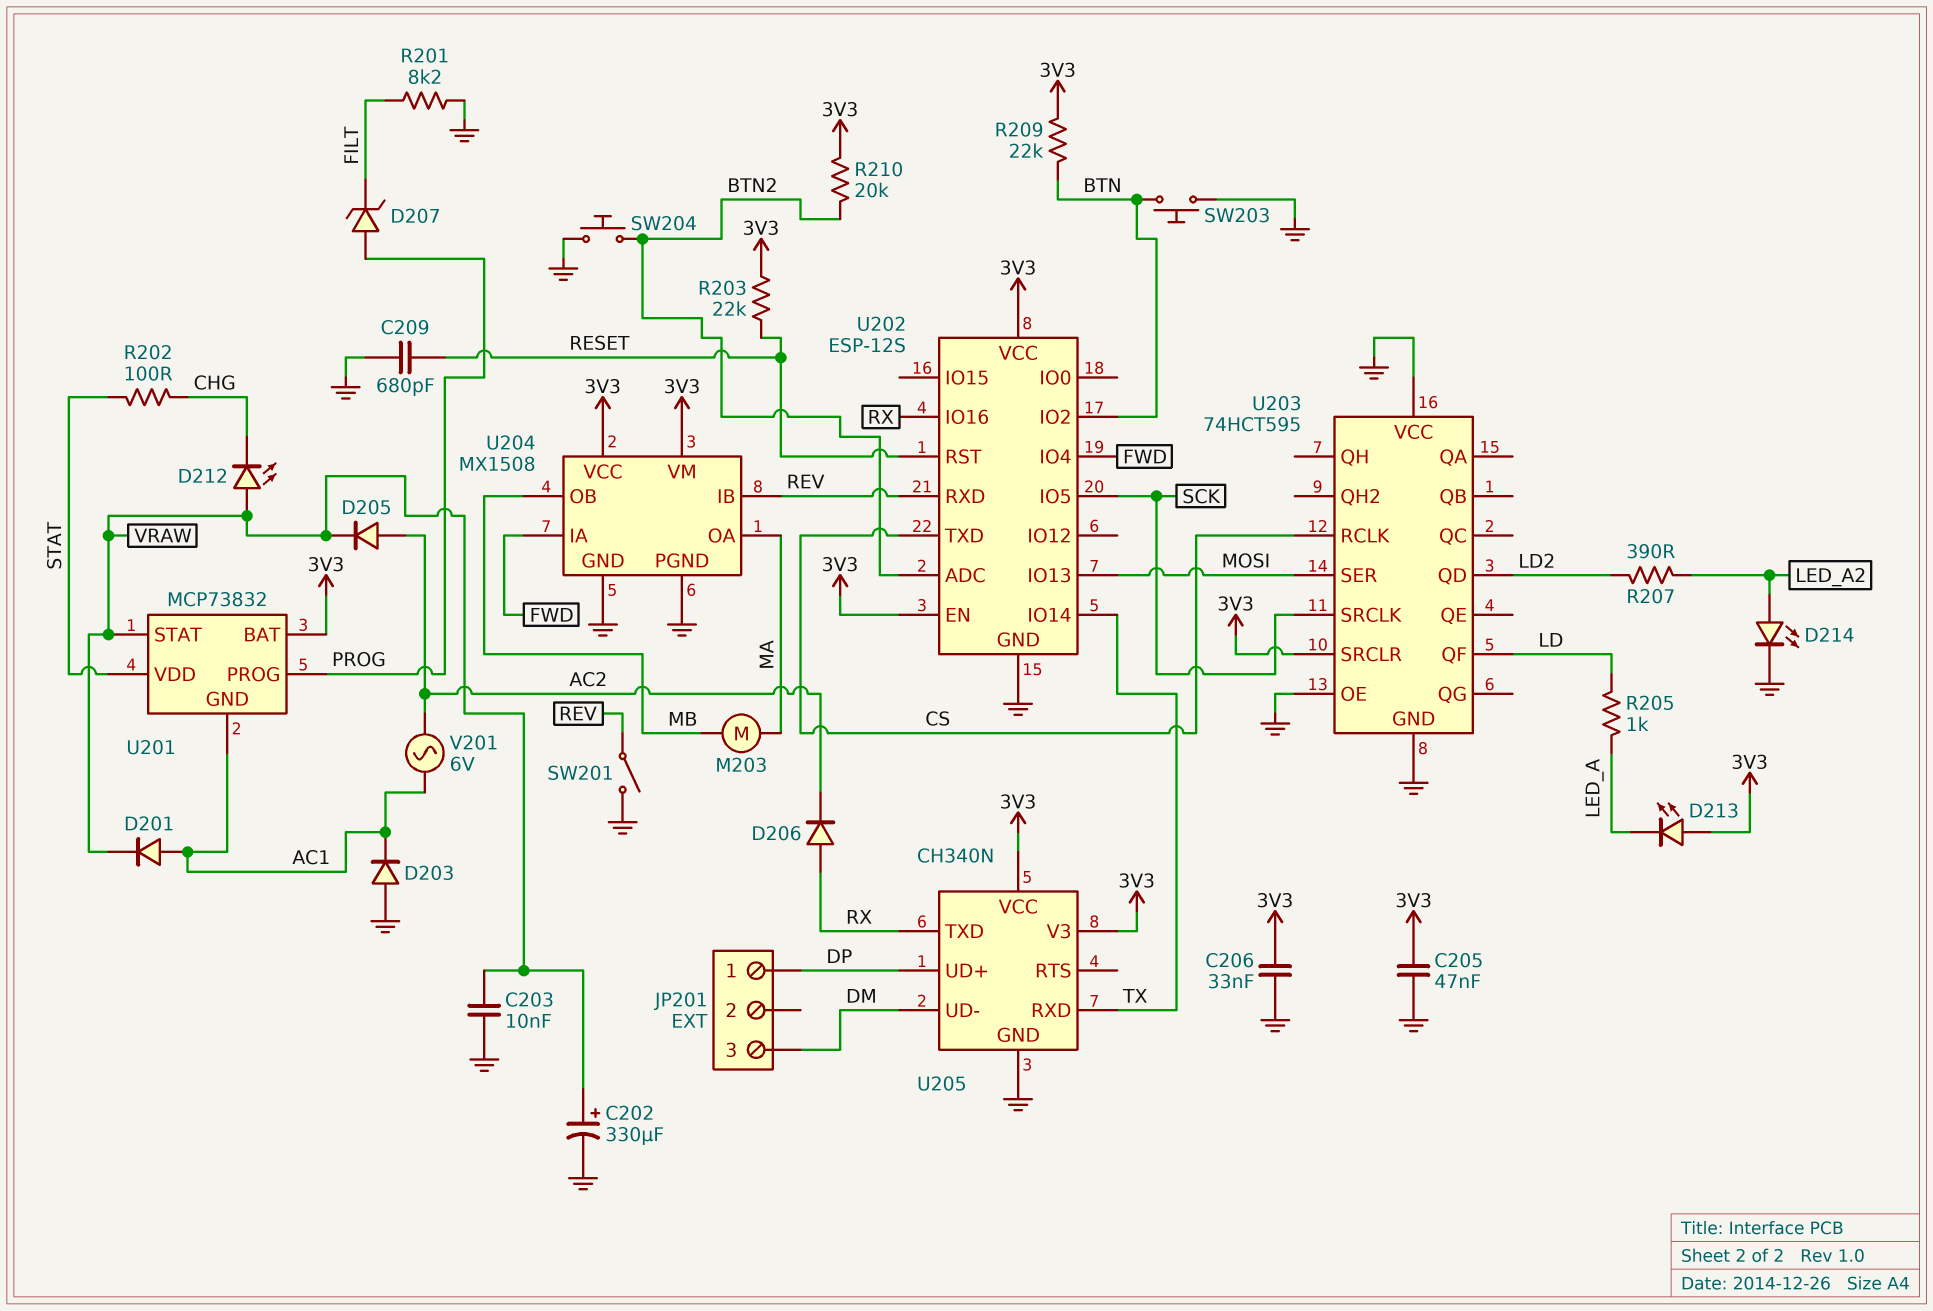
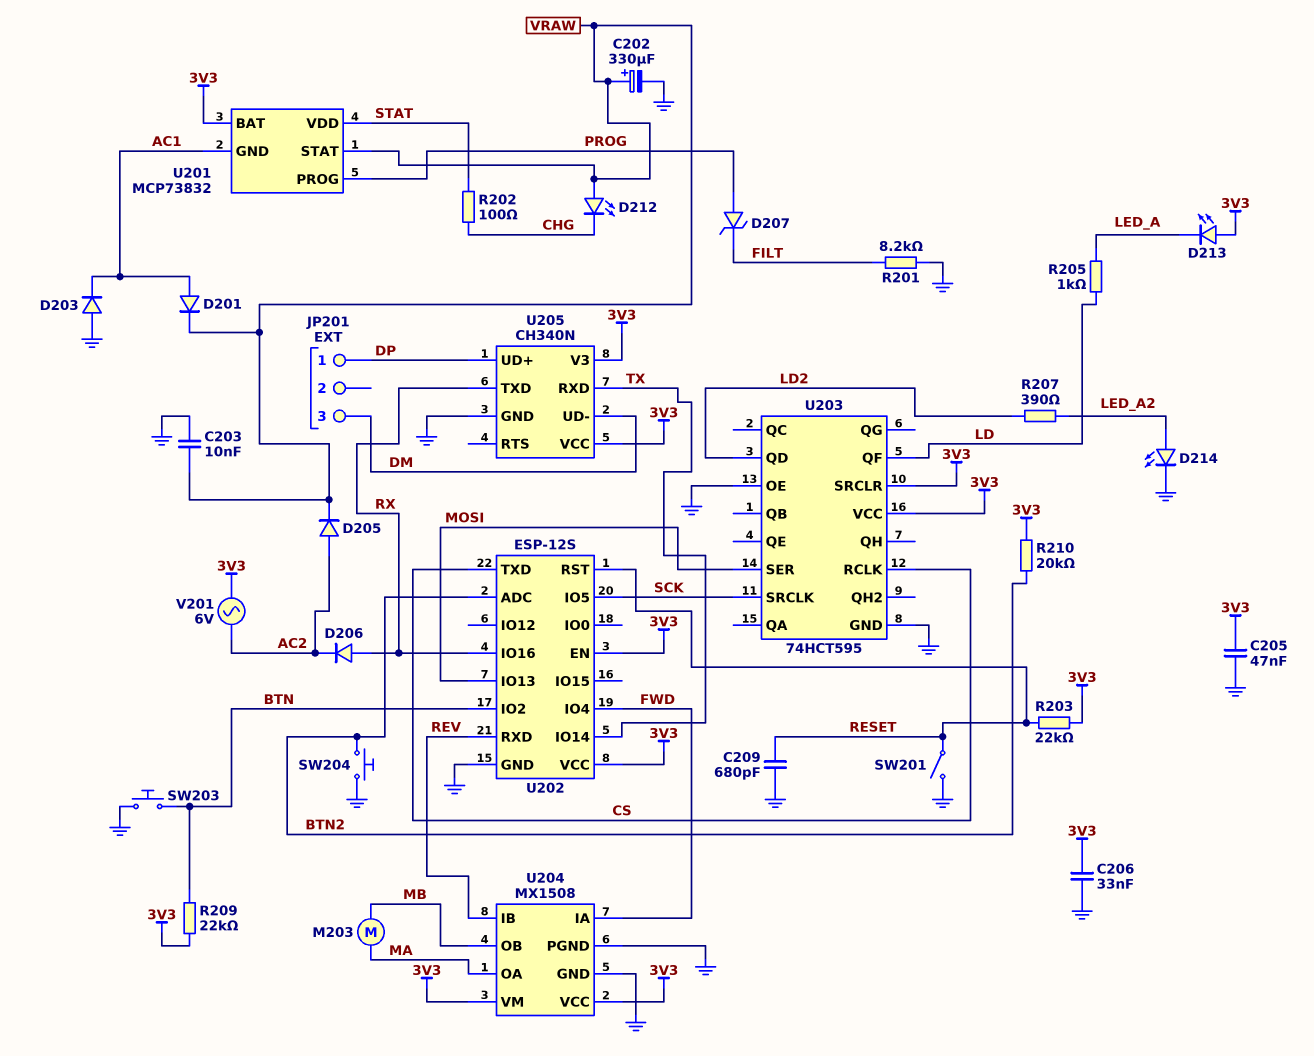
SW201: switch (GND, REV) -> switch (GND, RESET)
U203 pin VCC: GND -> 3V3
V201: AC 6V (AC1, AC2) -> AC 6V (3V3, AC2)

